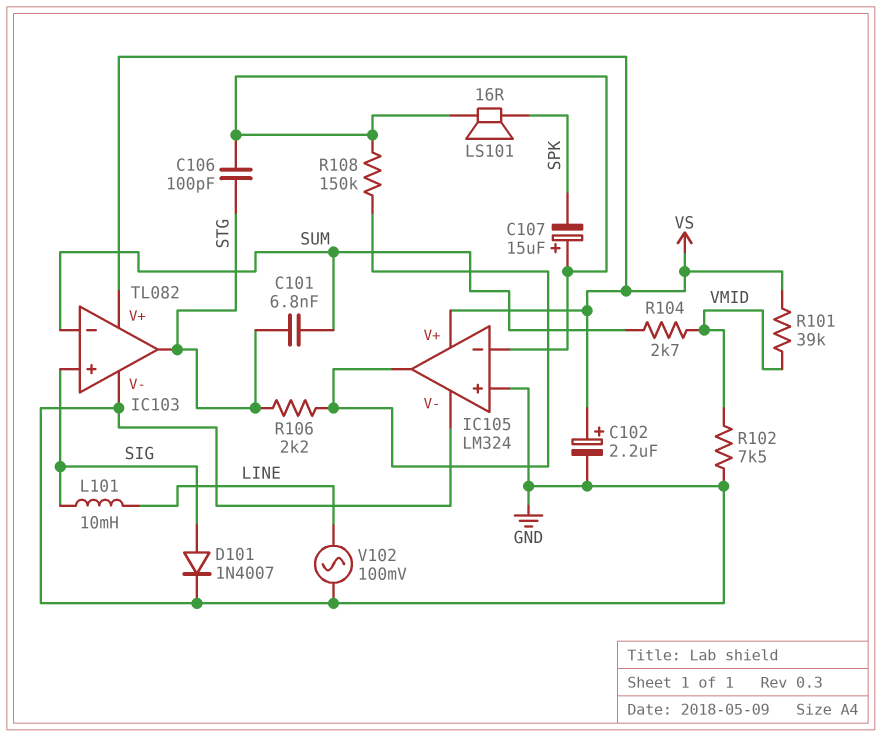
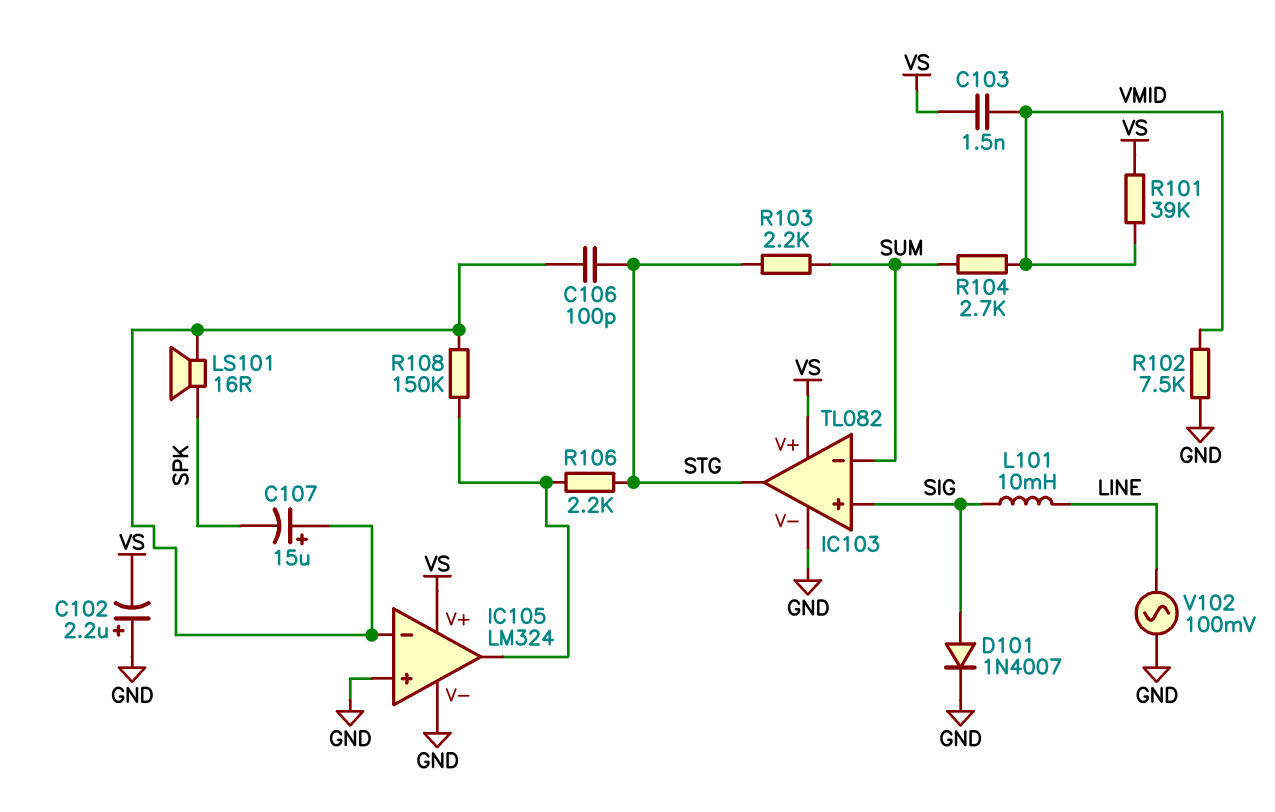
C101: 6.8nF (STG, SUM) -> none
C102: 2.2uF (plus VS, minus GND) -> 2.2uF (plus GND, minus VS)
C103: none -> 1.5nF (VMID, VS)
R103: none -> 2.2k (STG, SUM)

